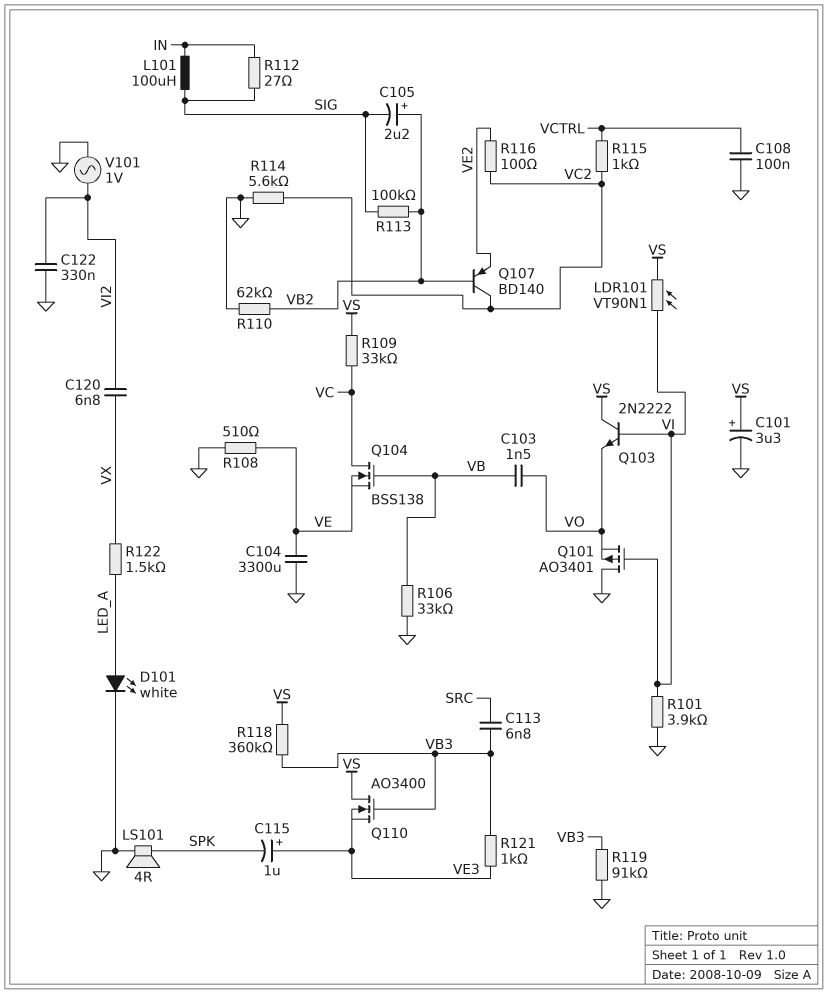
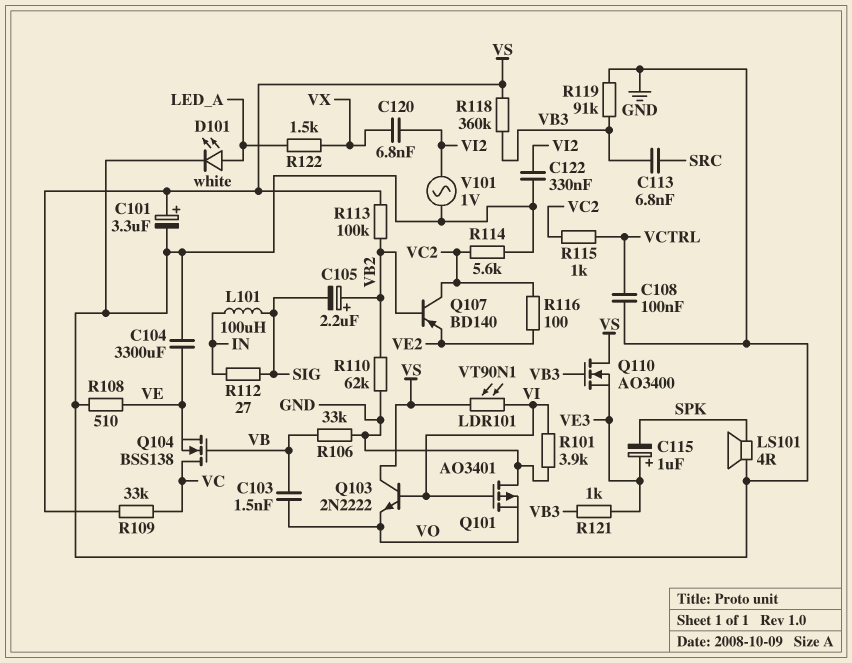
R113: 100k (SIG, VB2) -> 100k (VB2, VS)

